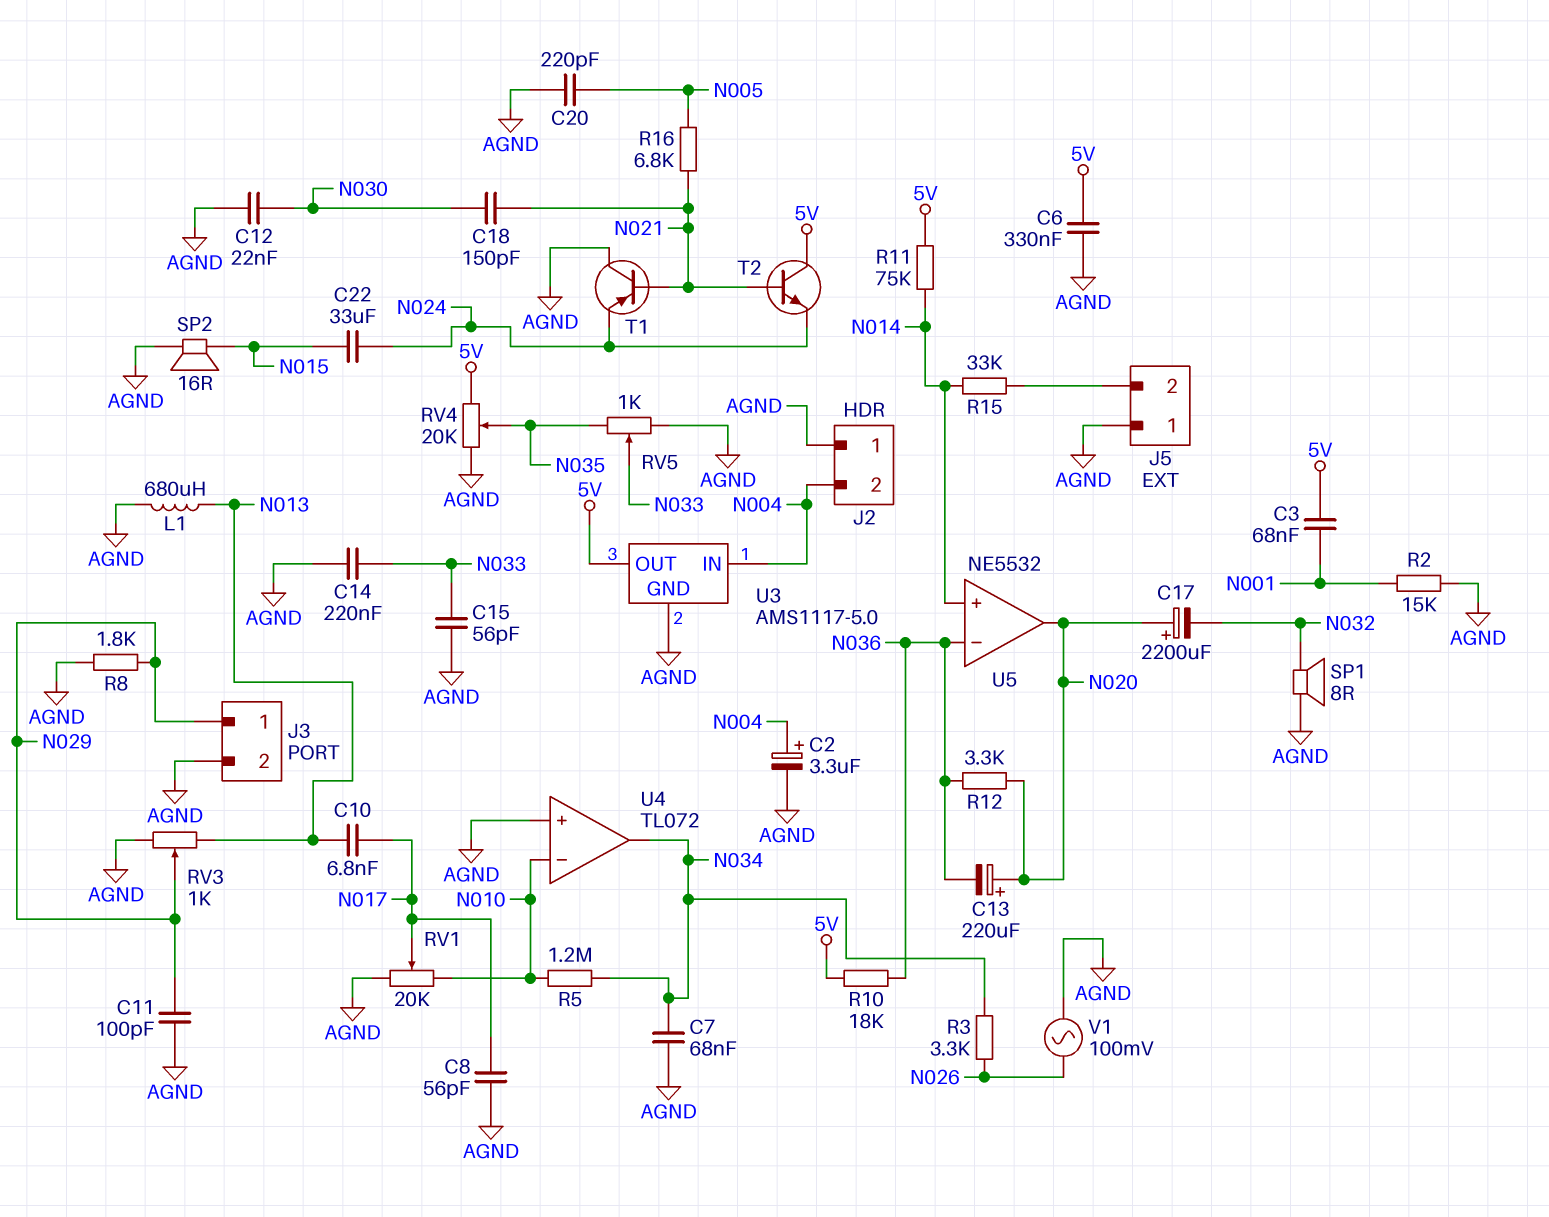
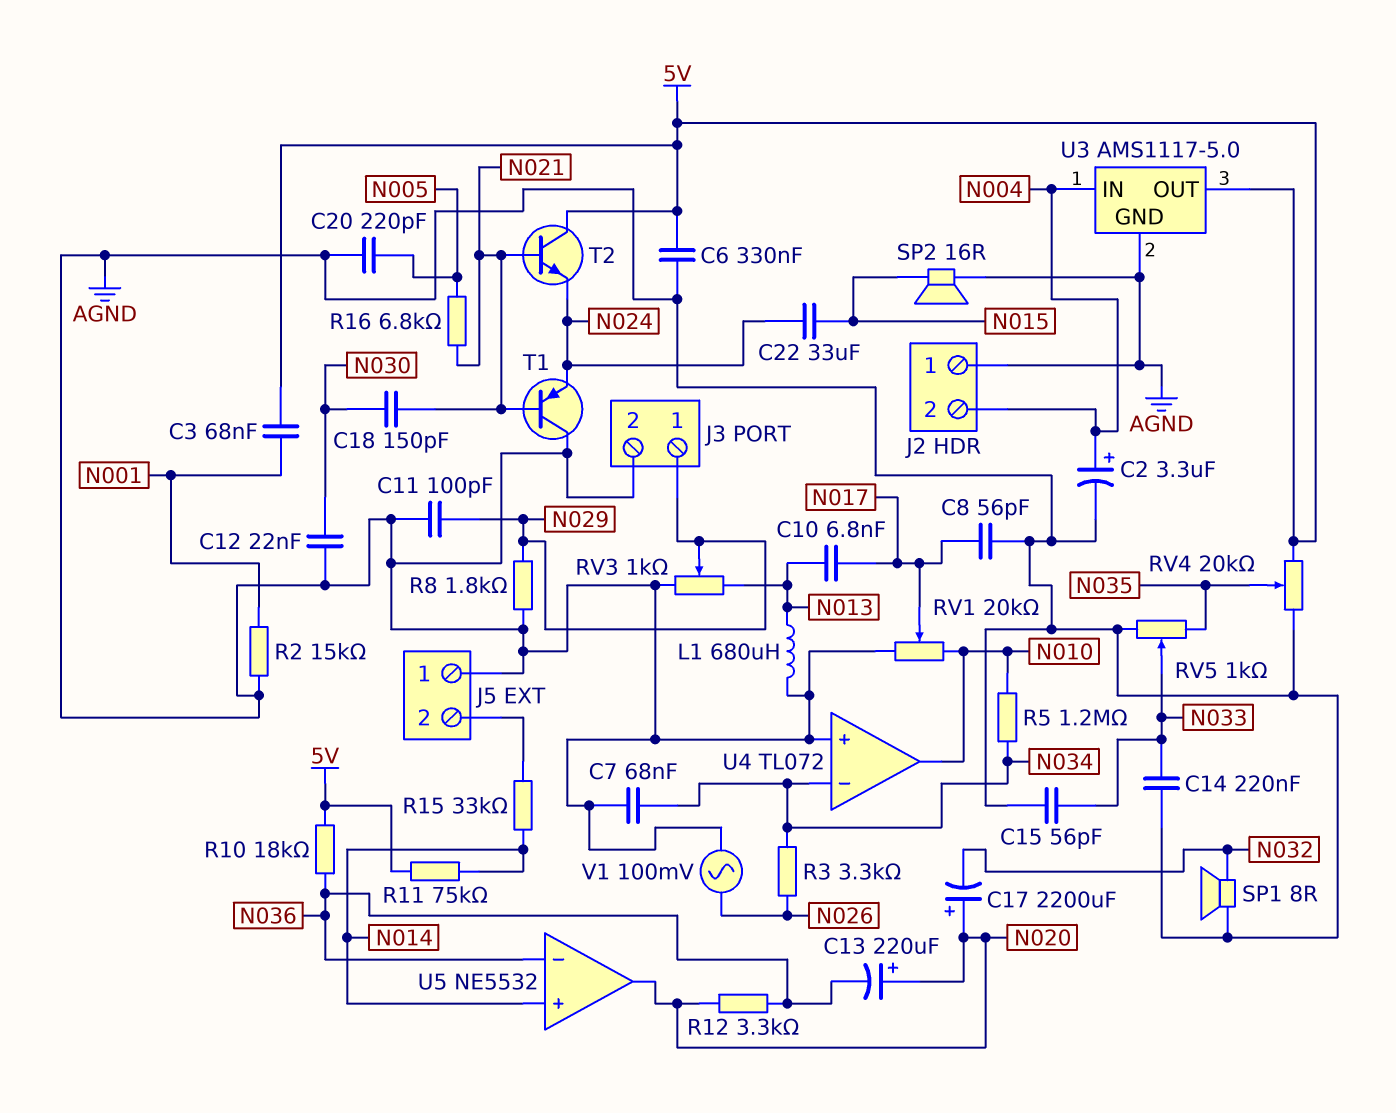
U4 pin in-: N010 -> N034
U4 pin out: N034 -> N010

